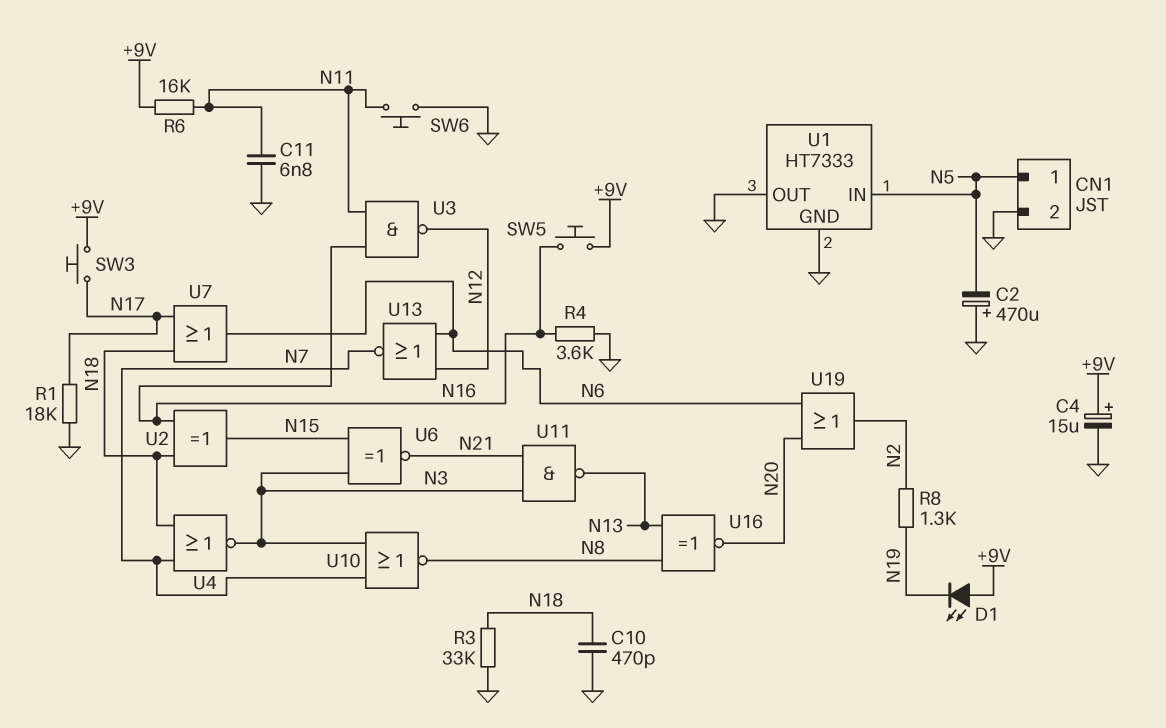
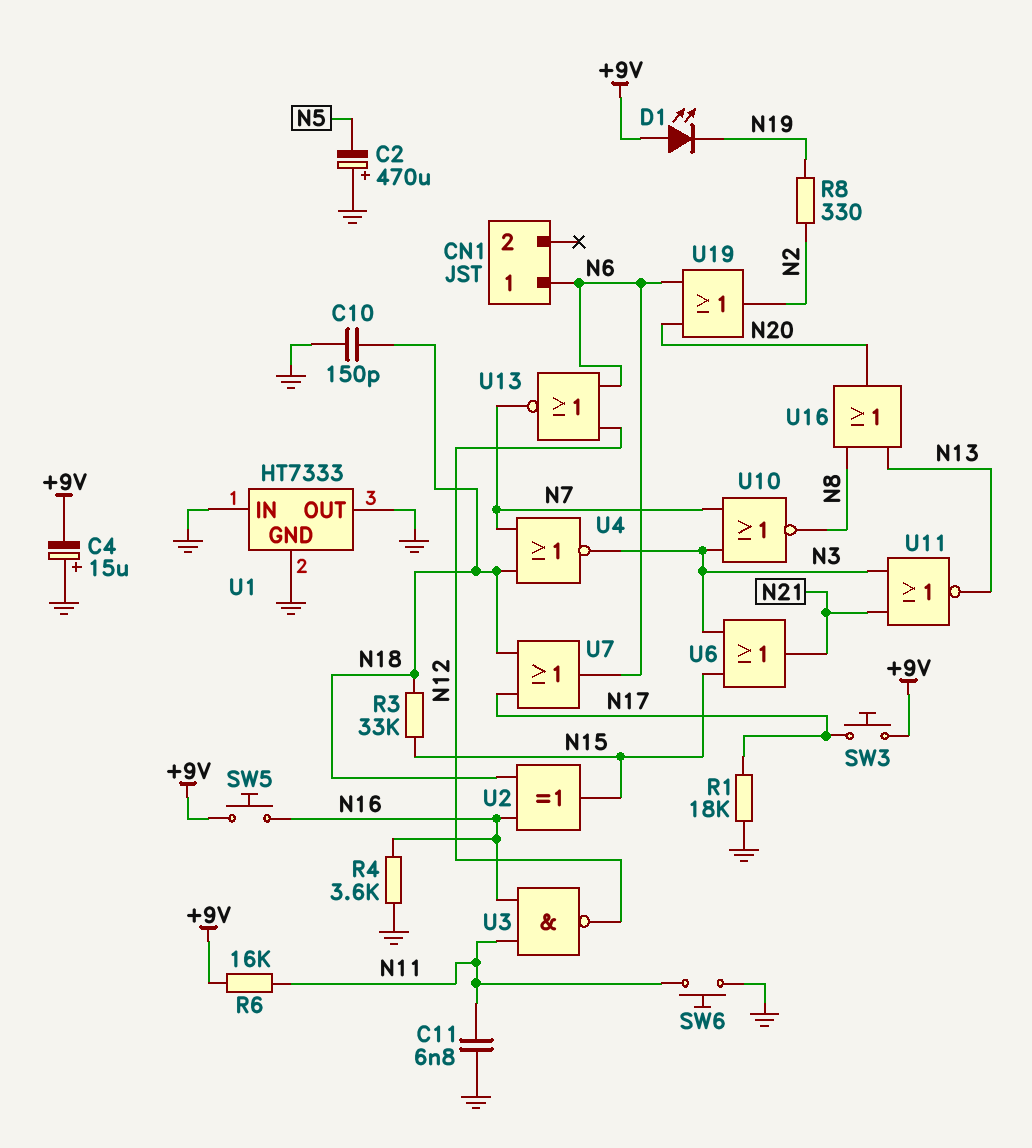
C4: 15uF (plus +9V, minus GND) -> 15uF (plus GND, minus +9V)
C10: 470pF (GND, N18) -> 150pF (GND, N18)
CN1 pin 1: N5 -> N6
CN1 pin 2: GND -> none
R3: 33k (GND, N18) -> 33k (N15, N18)
R8: 1.3k (N2, N19) -> 330 (N2, N19)
U1 pin IN: N5 -> GND
U6: XNOR (in N3, in N15, out N21) -> OR (in N3, in N15, out N21)
U11: NAND (in N3, in N21, out N13) -> NOR (in N3, in N21, out N13)
U16: XNOR (in N8, in N13, out N20) -> OR (in N8, in N13, out N20)

